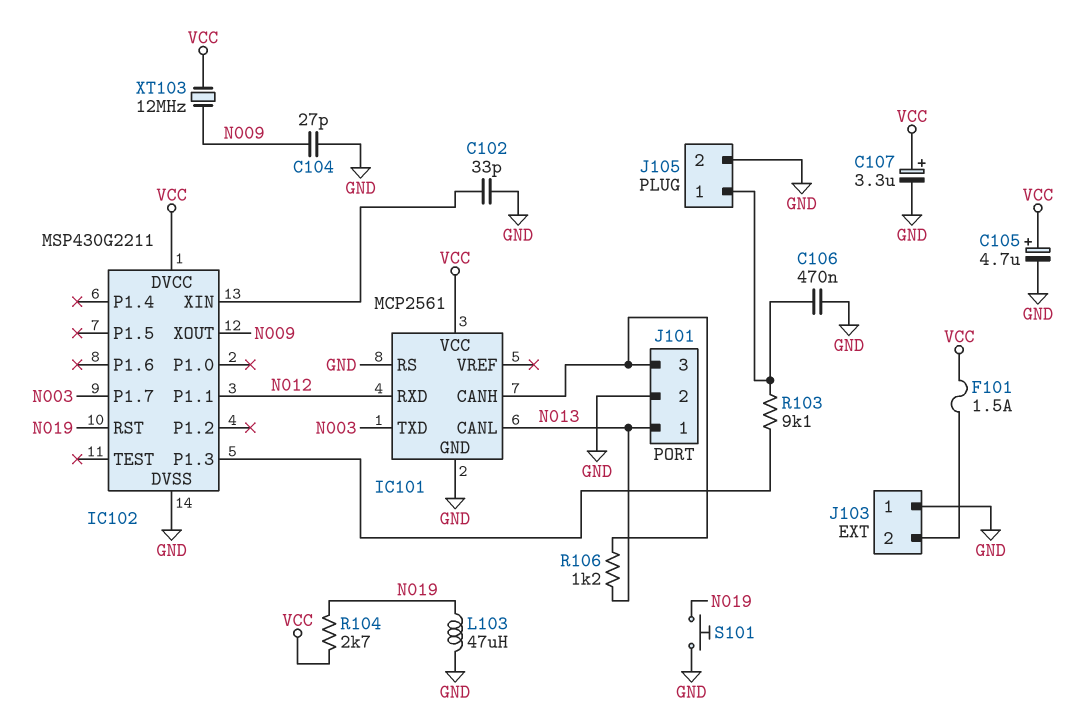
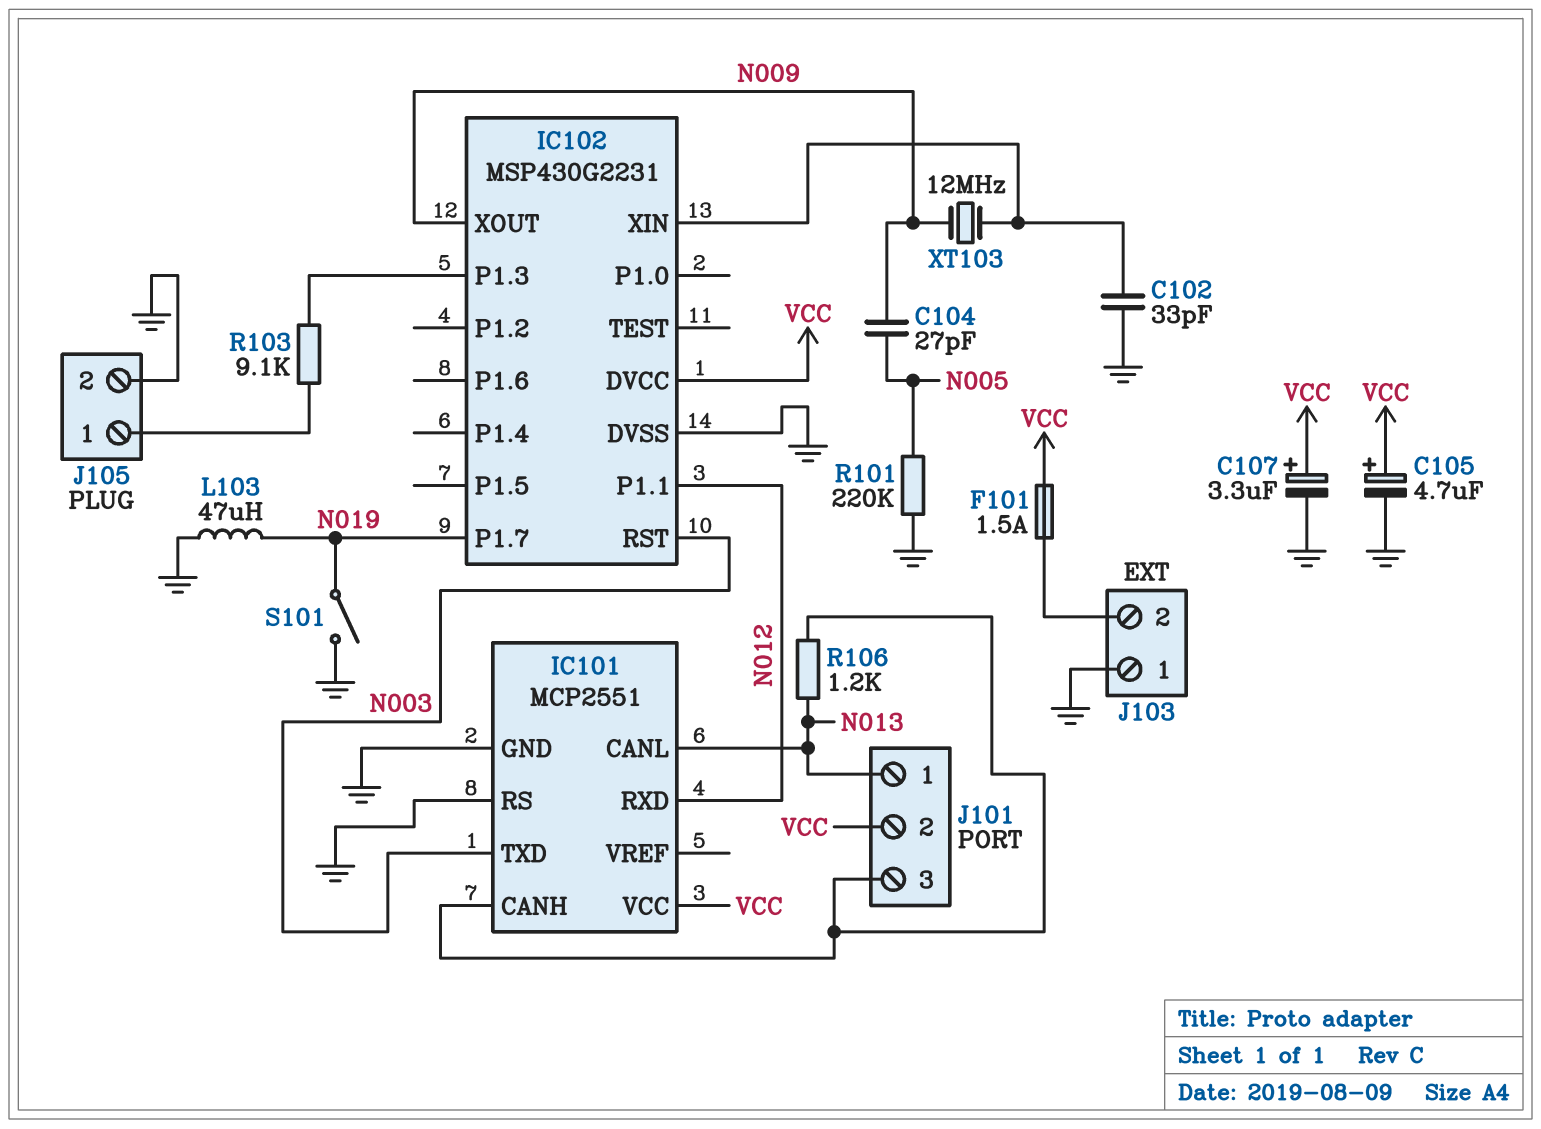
C104: 27pF (GND, N009) -> 27pF (N005, N009)
C106: 470nF (GND, J105/1) -> none
IC101: MCP2561 -> MCP2551
IC102: MSP430G2211 -> MSP430G2231
IC102 pin P1.7: N003 -> N019
IC102 pin RST: N019 -> N003
J101 pin 2: GND -> VCC
R101: none -> 220k (GND, N005)
R104: 2.7k (N019, VCC) -> none
S101: button (GND, N019) -> switch (GND, N019)
XT103: 12MHz (N009, VCC) -> 12MHz (IC102/XIN, N009)

